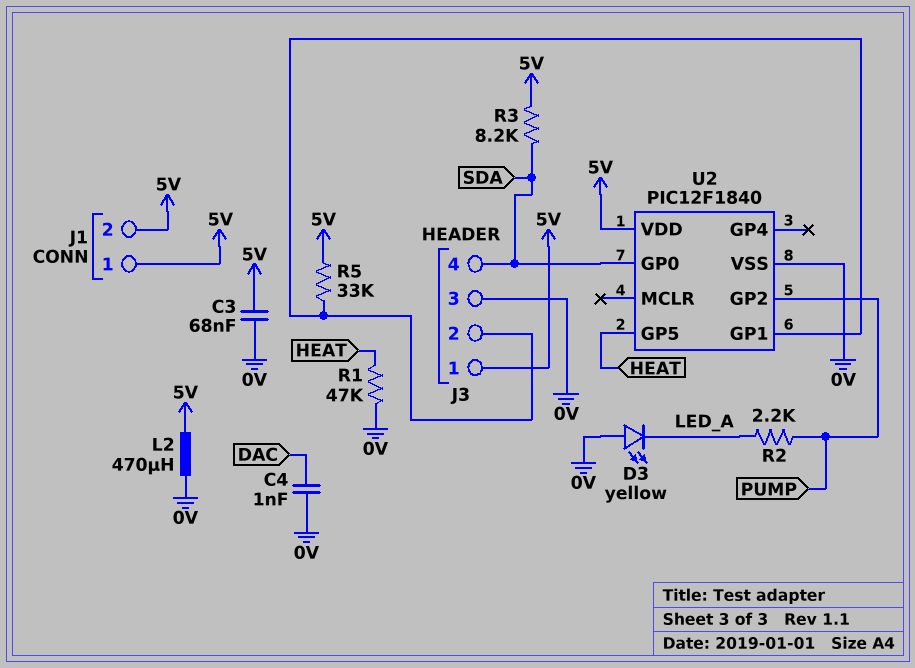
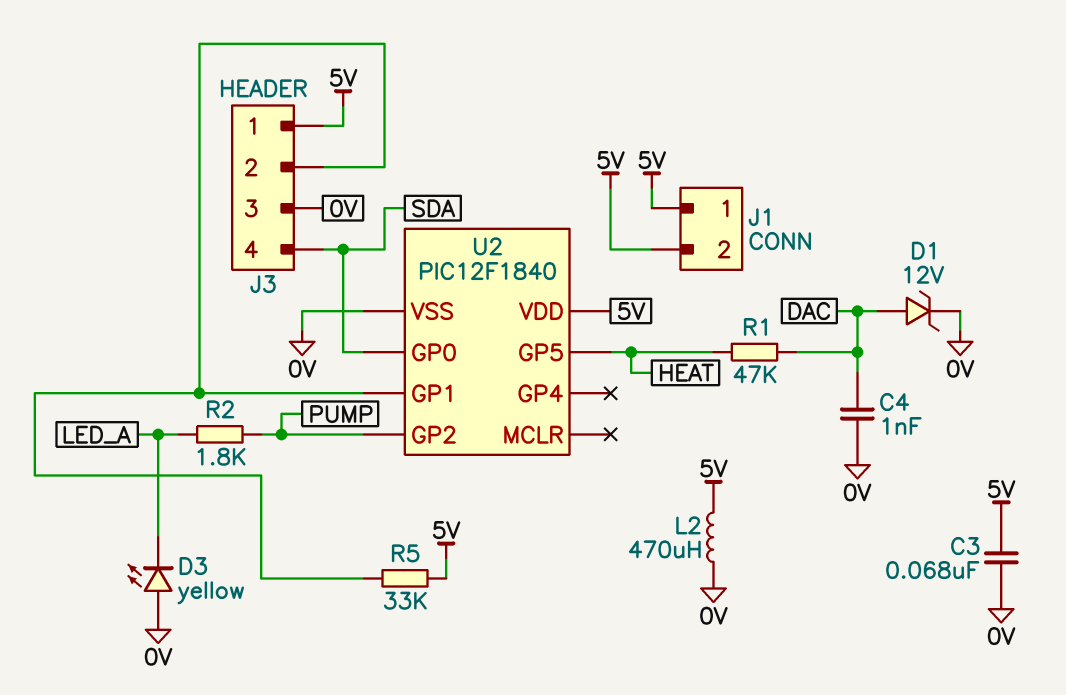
D1: none -> zener 12V (A DAC, K 0V)
R1: 47k (0V, HEAT) -> 47k (DAC, HEAT)
R2: 2.2k (LED_A, PUMP) -> 1.8k (LED_A, PUMP)
R3: 8.2k (5V, SDA) -> none

